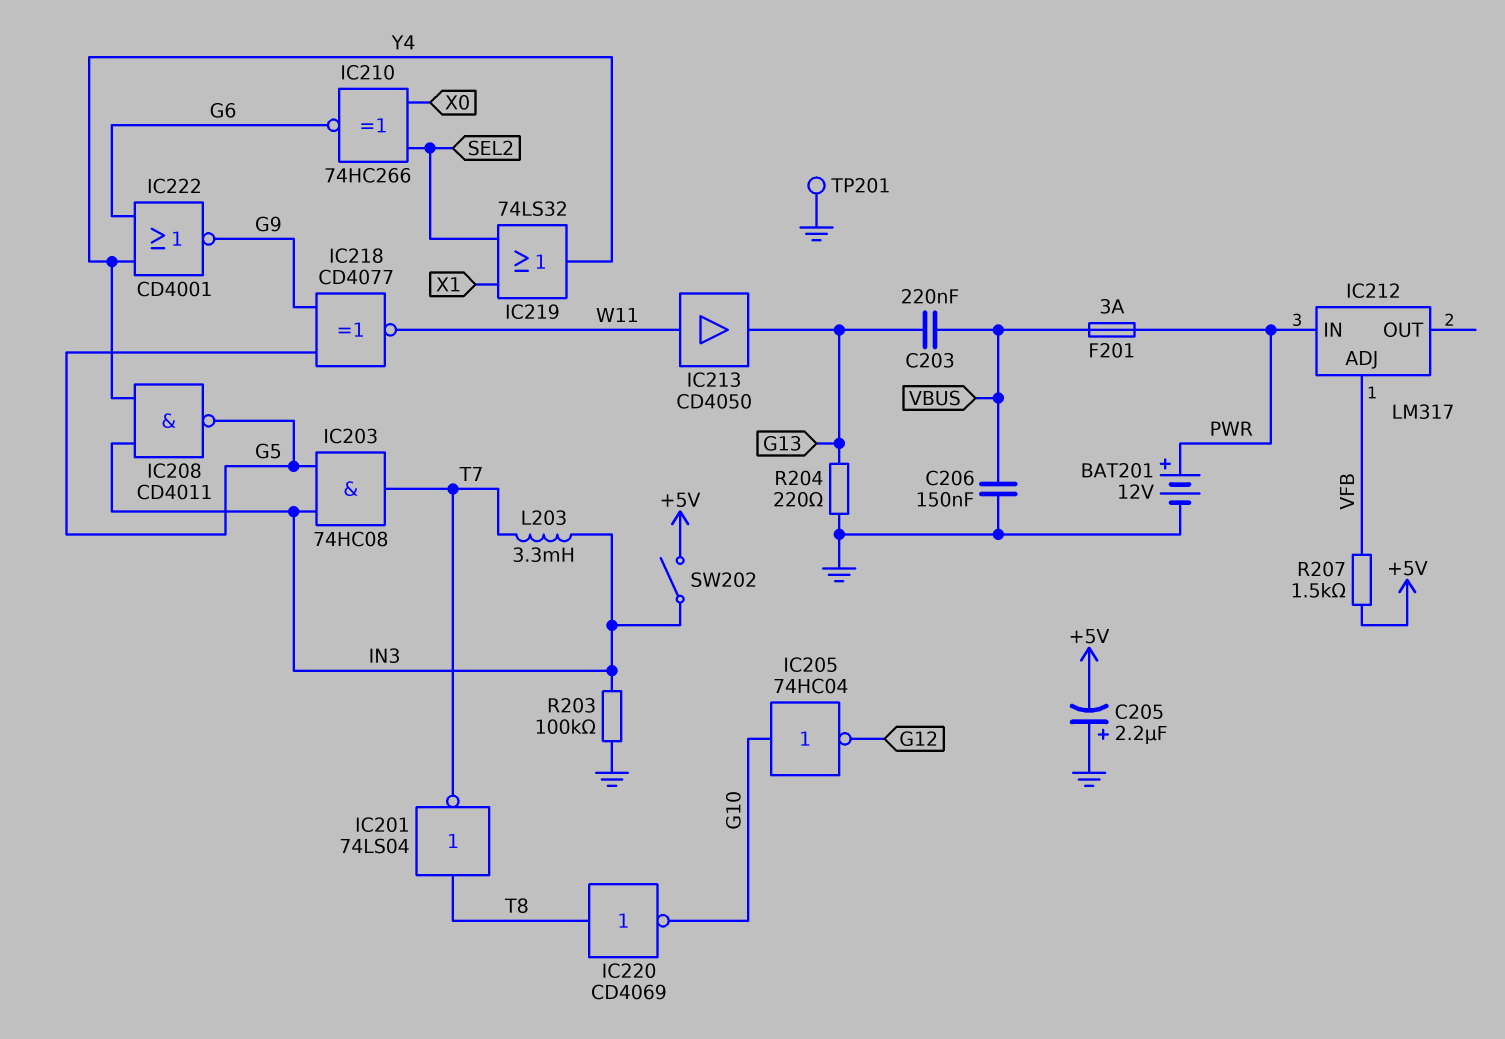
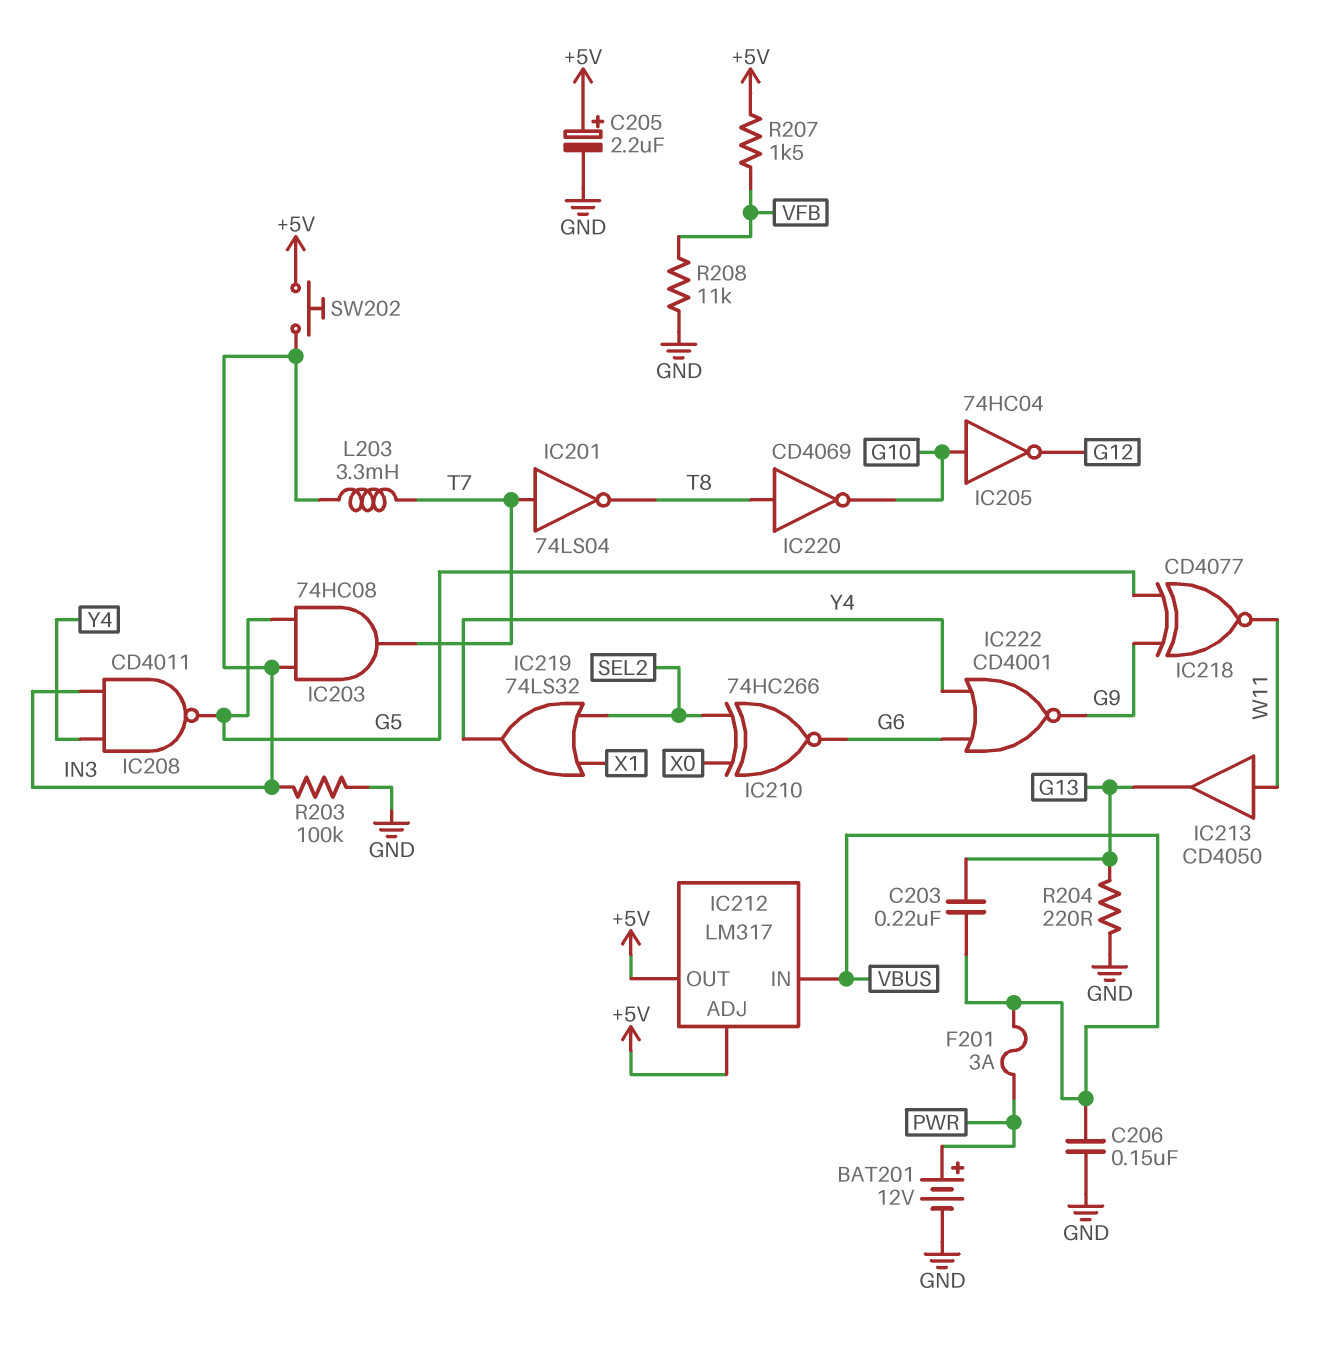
C205: 2.2uF (plus GND, minus +5V) -> 2.2uF (plus +5V, minus GND)
IC201: NOT 74LS04 (in T8, out T7) -> NOT 74LS04 (in T7, out T8)
IC212 pin ADJ: VFB -> +5V
IC212 pin IN: PWR -> VBUS
IC212 pin OUT: none -> +5V
R208: none -> 11k (GND, VFB)
SW202: switch (+5V, IN3) -> button (+5V, IN3)
TP201: test point (GND) -> none

